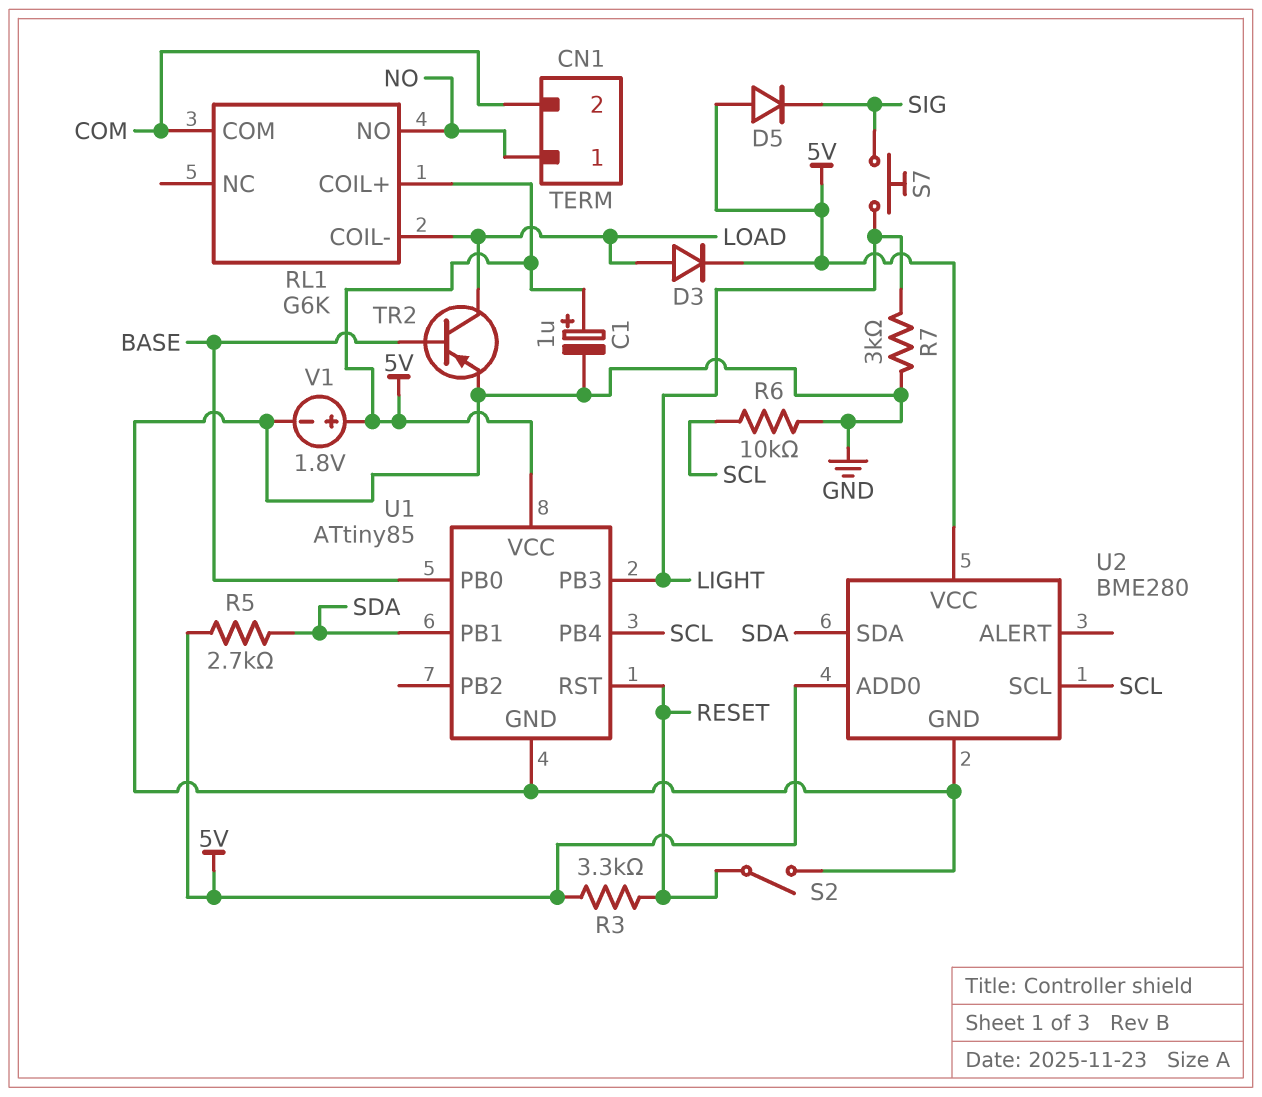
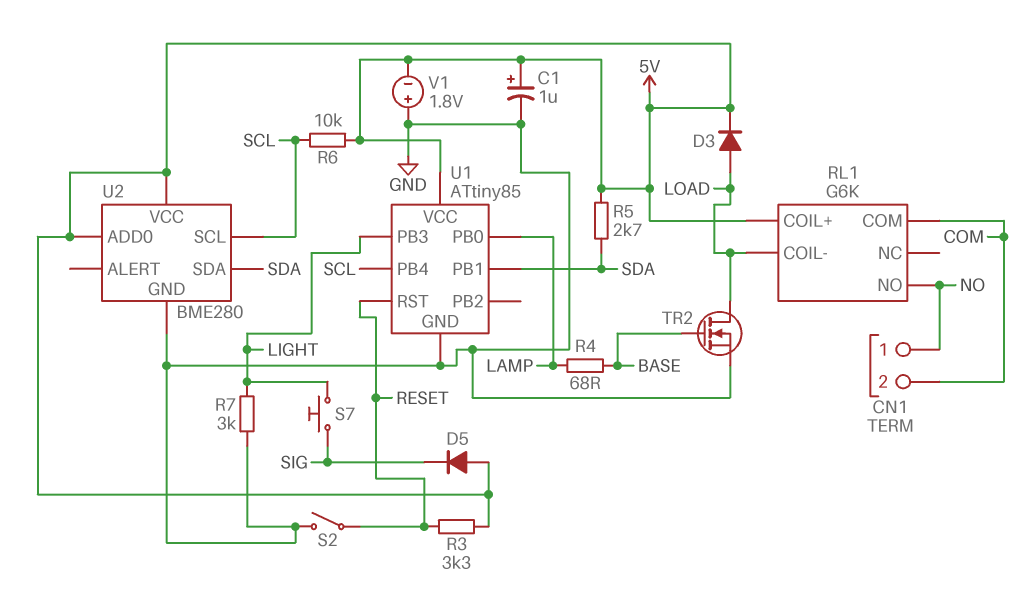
R4: none -> 68 (BASE, LAMP)
R6: 10k (GND, SCL) -> 10k (5V, SCL)
TR2: PNP (B BASE, C LOAD, E GND) -> NMOS (G BASE, D LOAD, S GND)
U1 pin PB0: BASE -> LAMP
V1: 1.8V (plus 5V, minus GND) -> 1.8V (plus GND, minus 5V)

